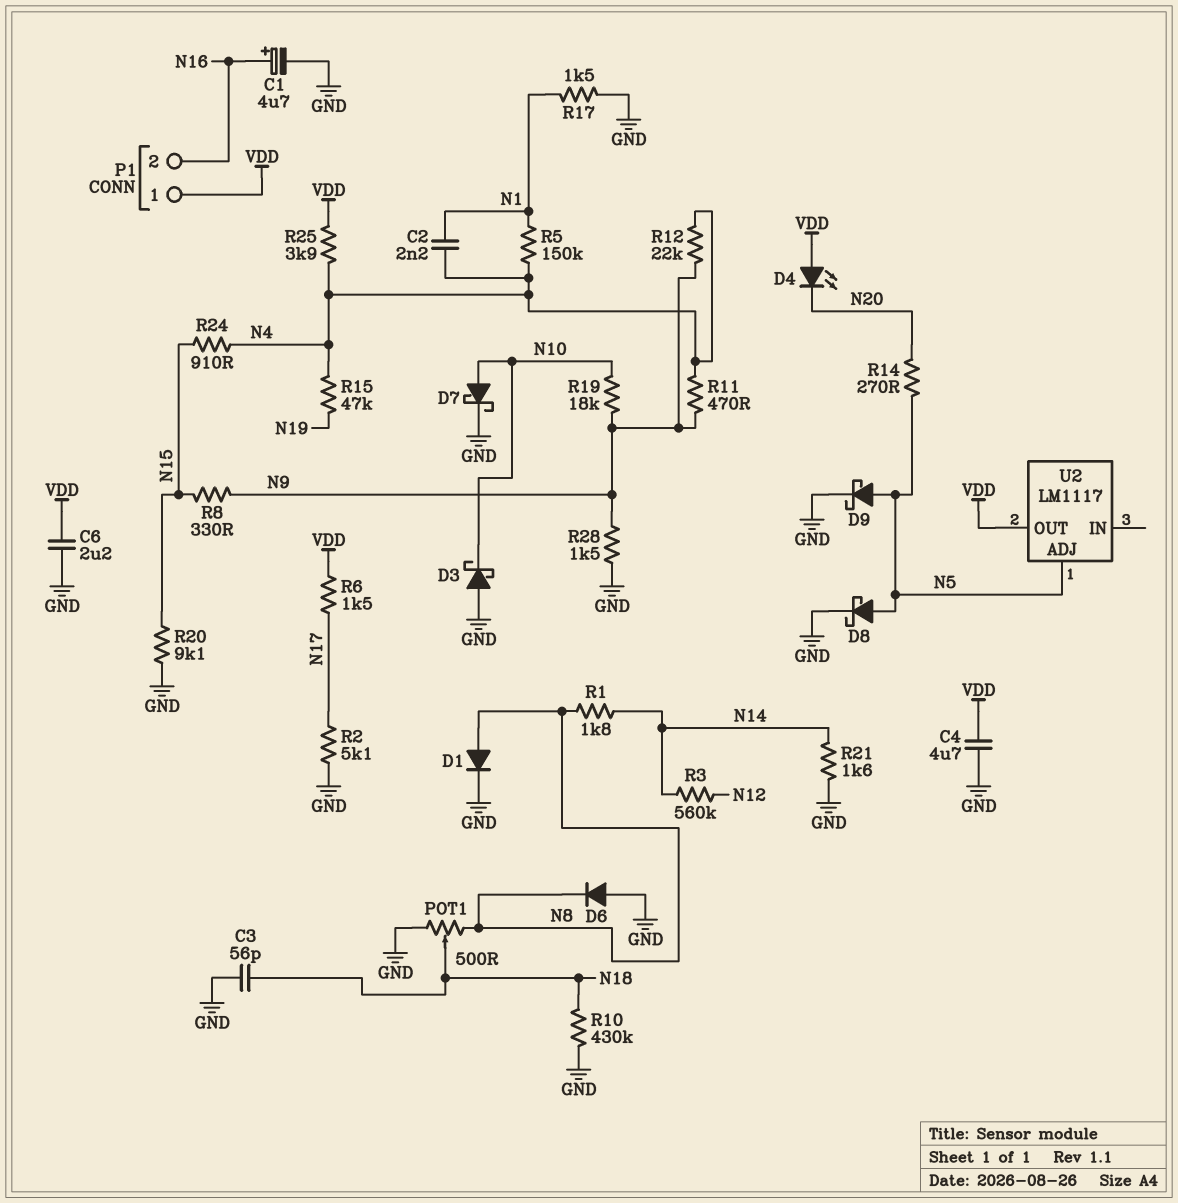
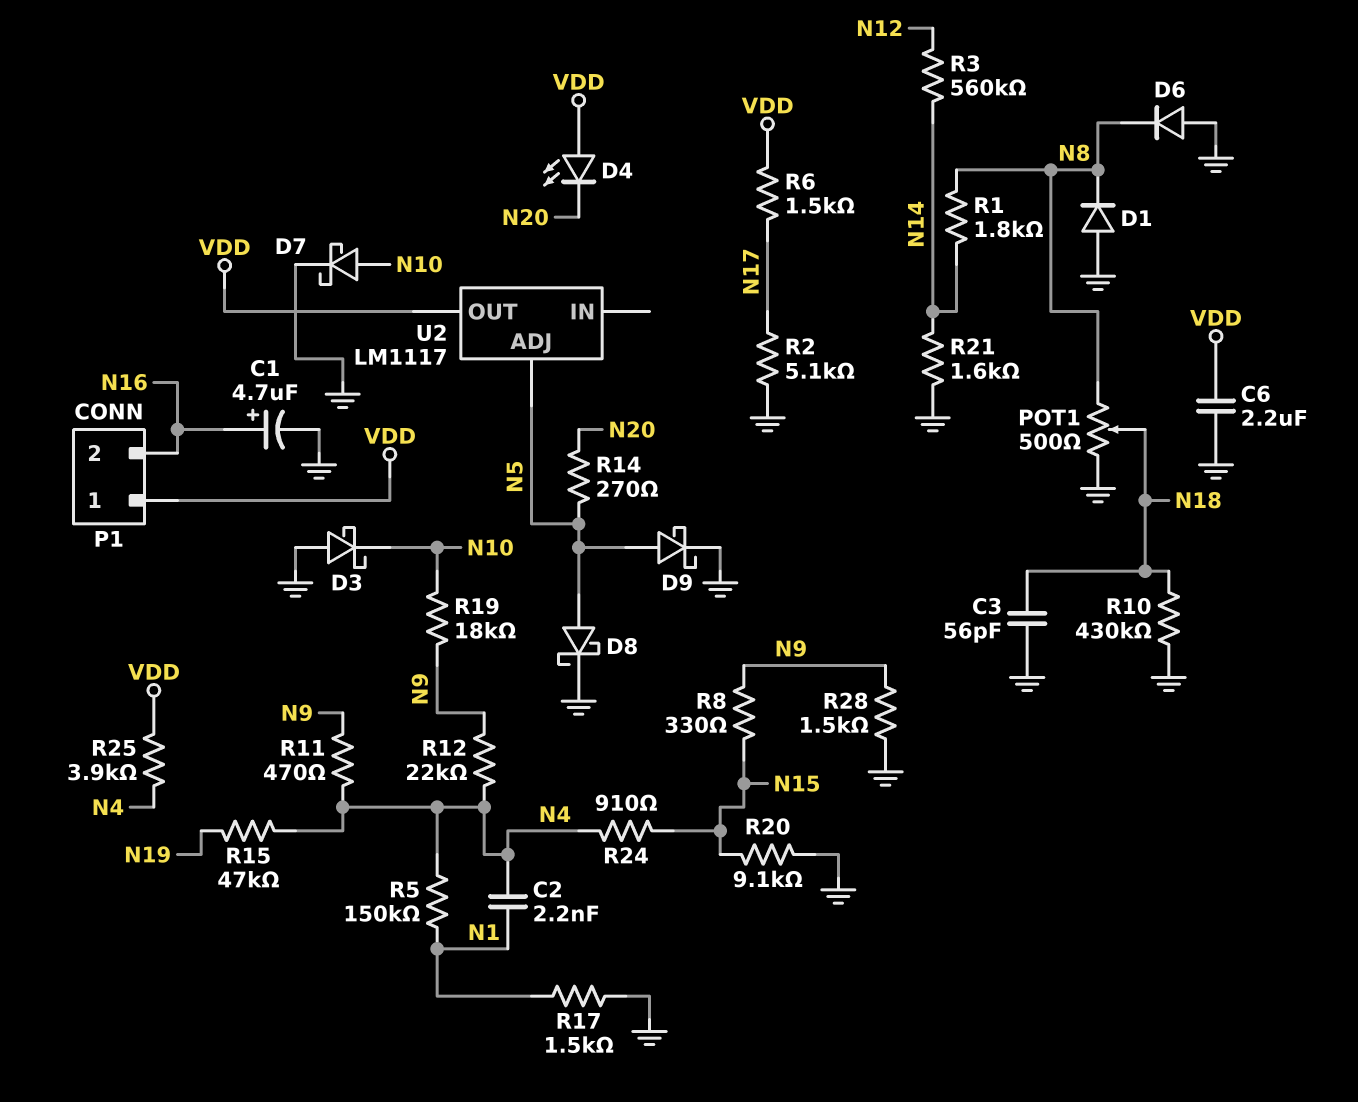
C4: 4.7uF (GND, VDD) -> none
D1: diode (A N8, K GND) -> diode (A GND, K N8)

